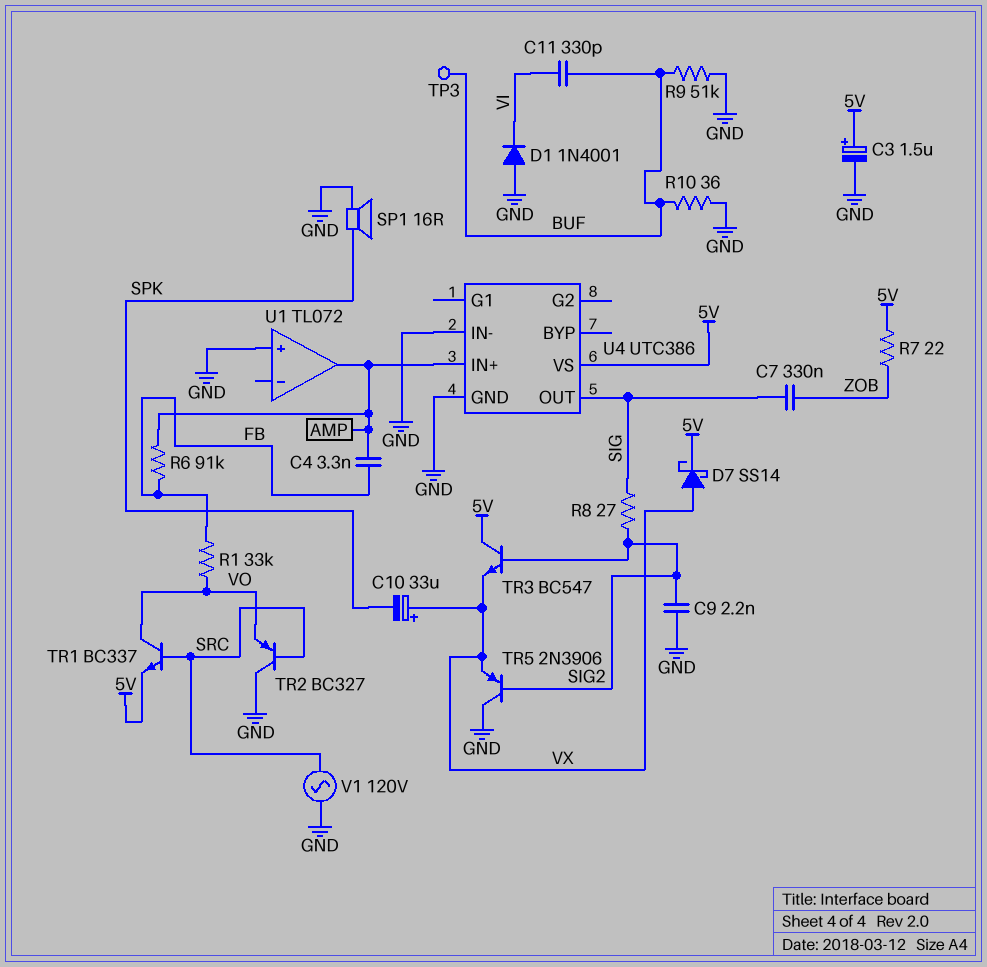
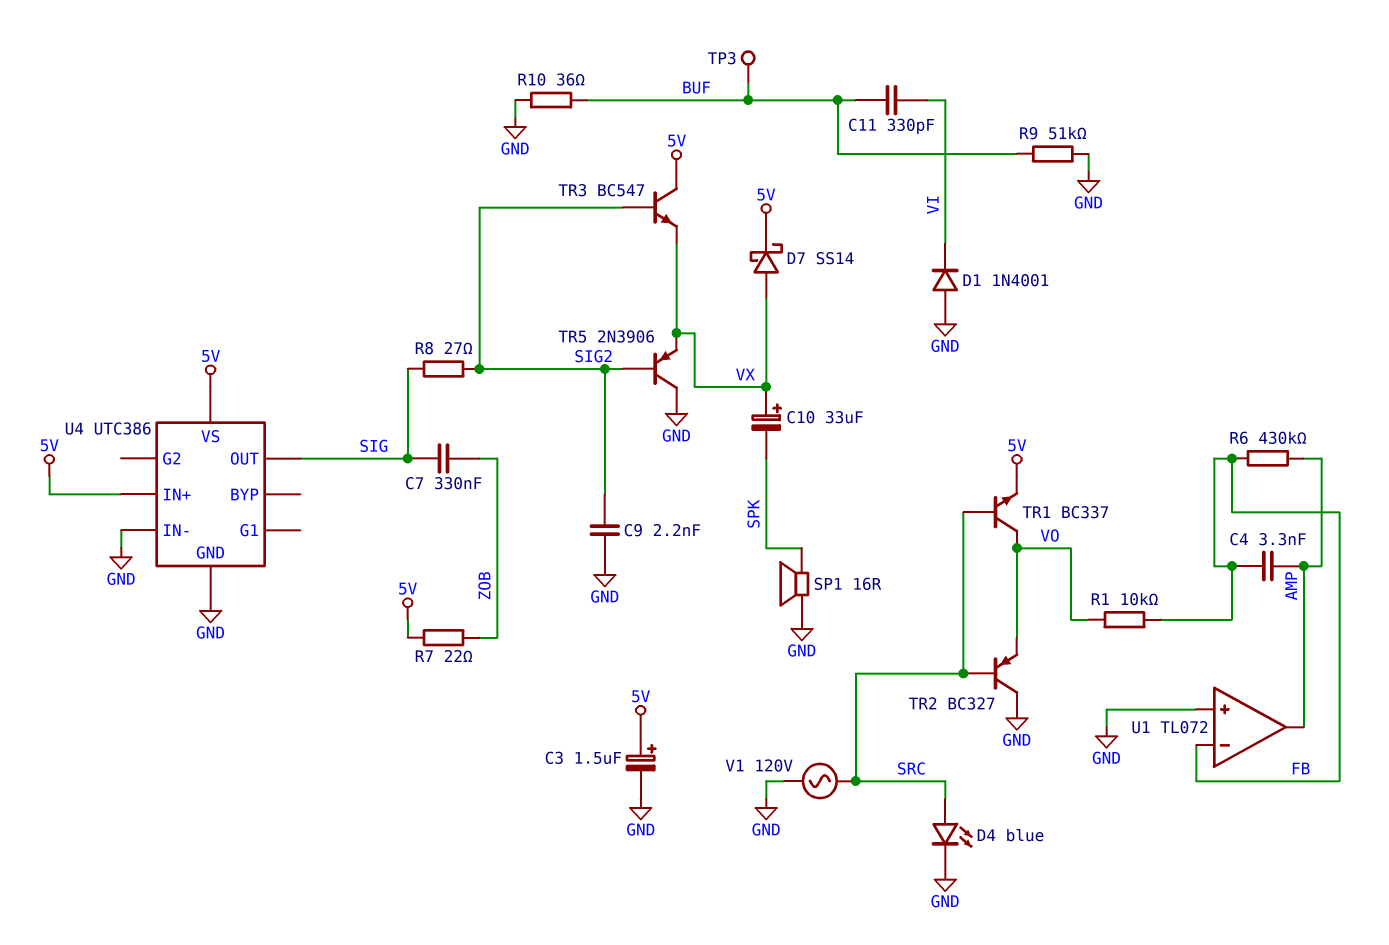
D4: none -> LED blue (A SRC, K GND)
R1: 33k (FB, VO) -> 10k (FB, VO)
R6: 91k (AMP, FB) -> 430k (AMP, FB)
U1 pin in-: none -> FB
U4 pin IN+: AMP -> 5V

